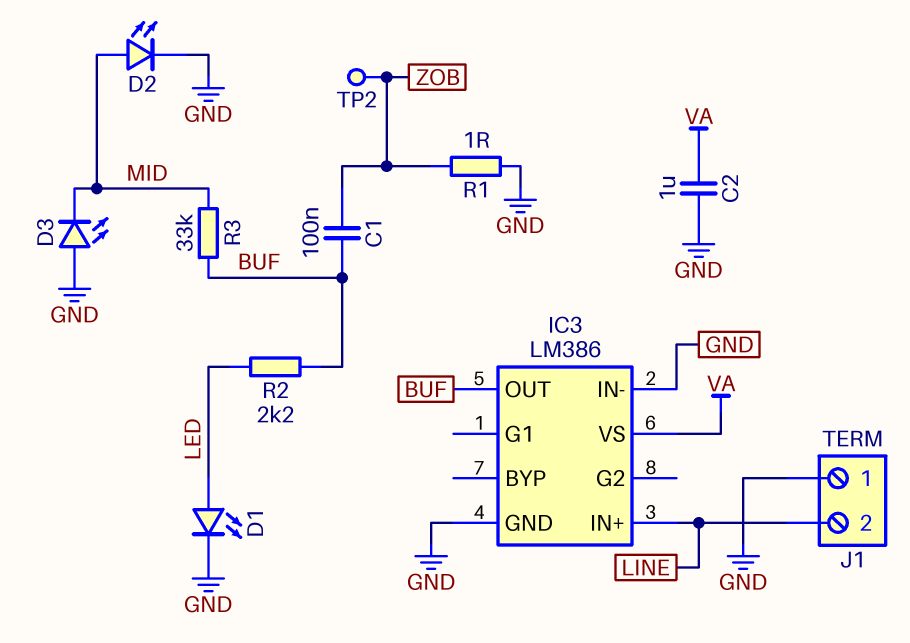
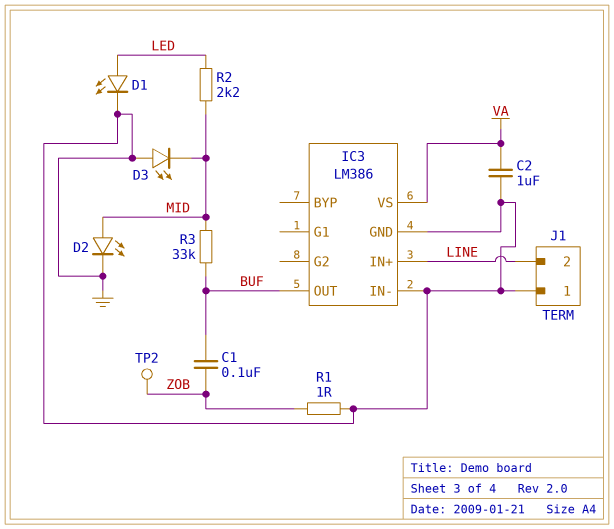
R2: 2.2k (BUF, LED) -> 2.2k (LED, MID)

